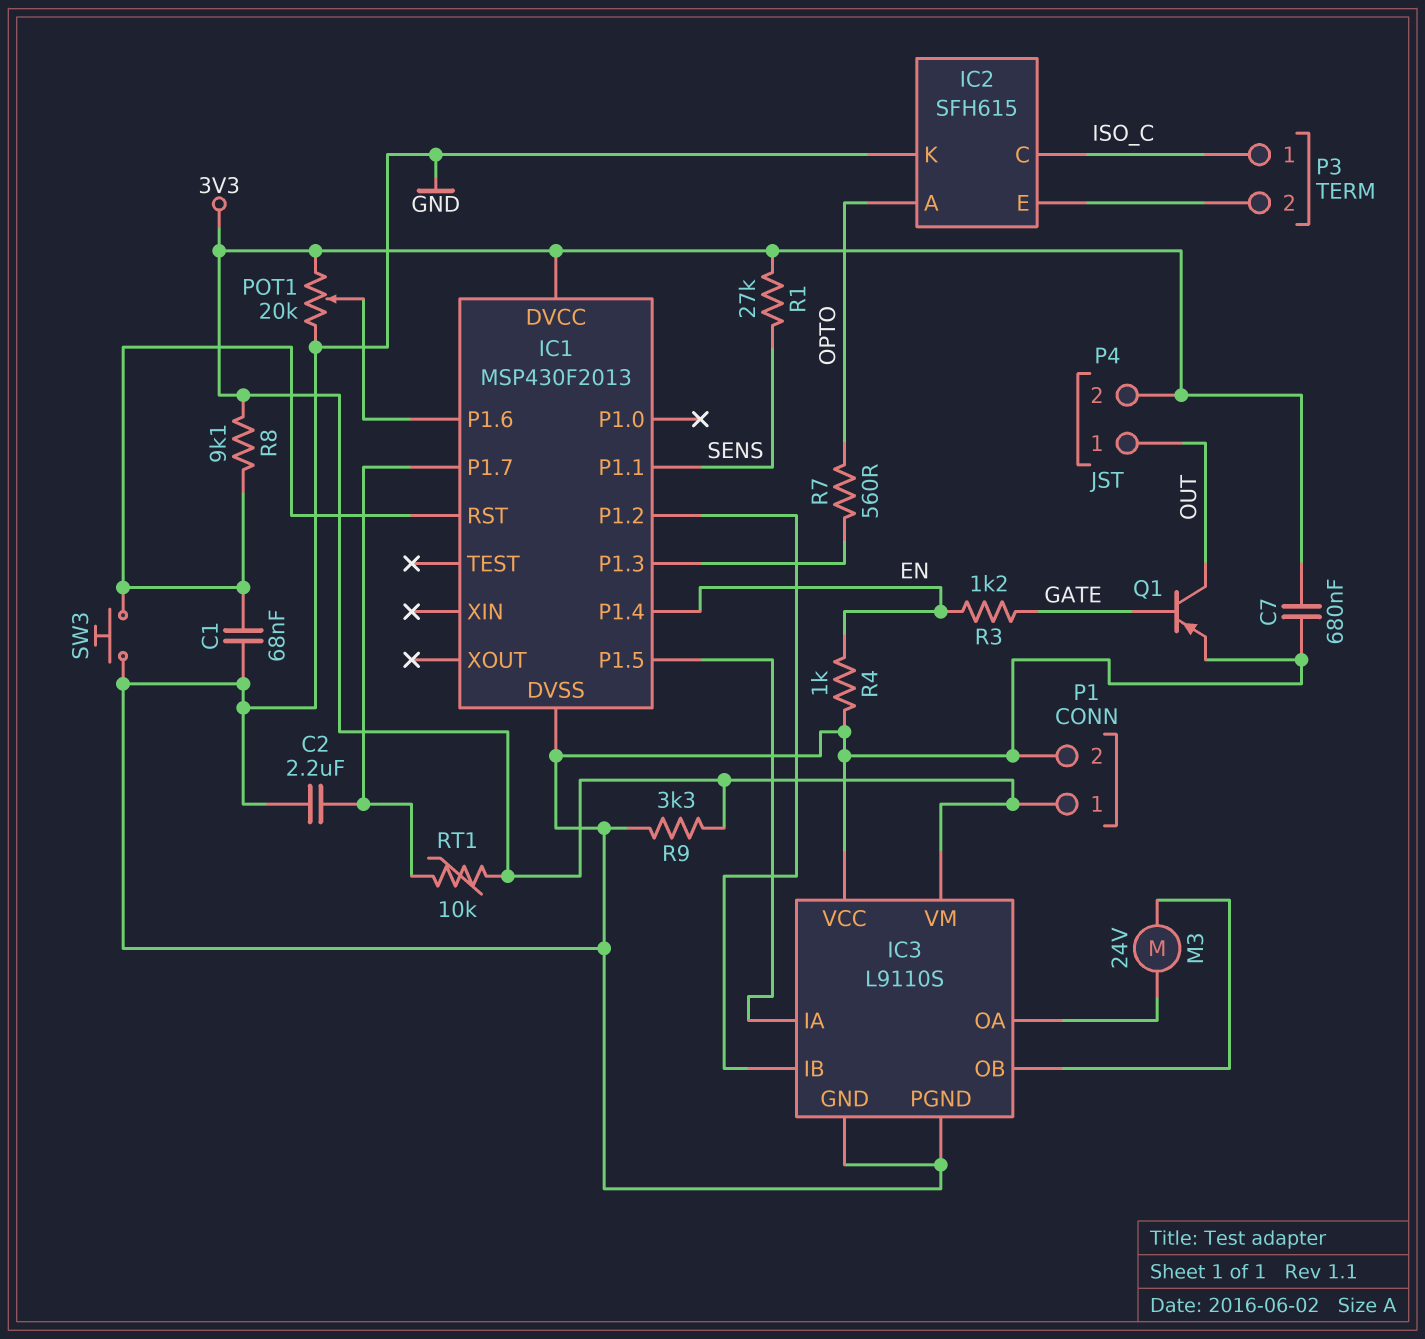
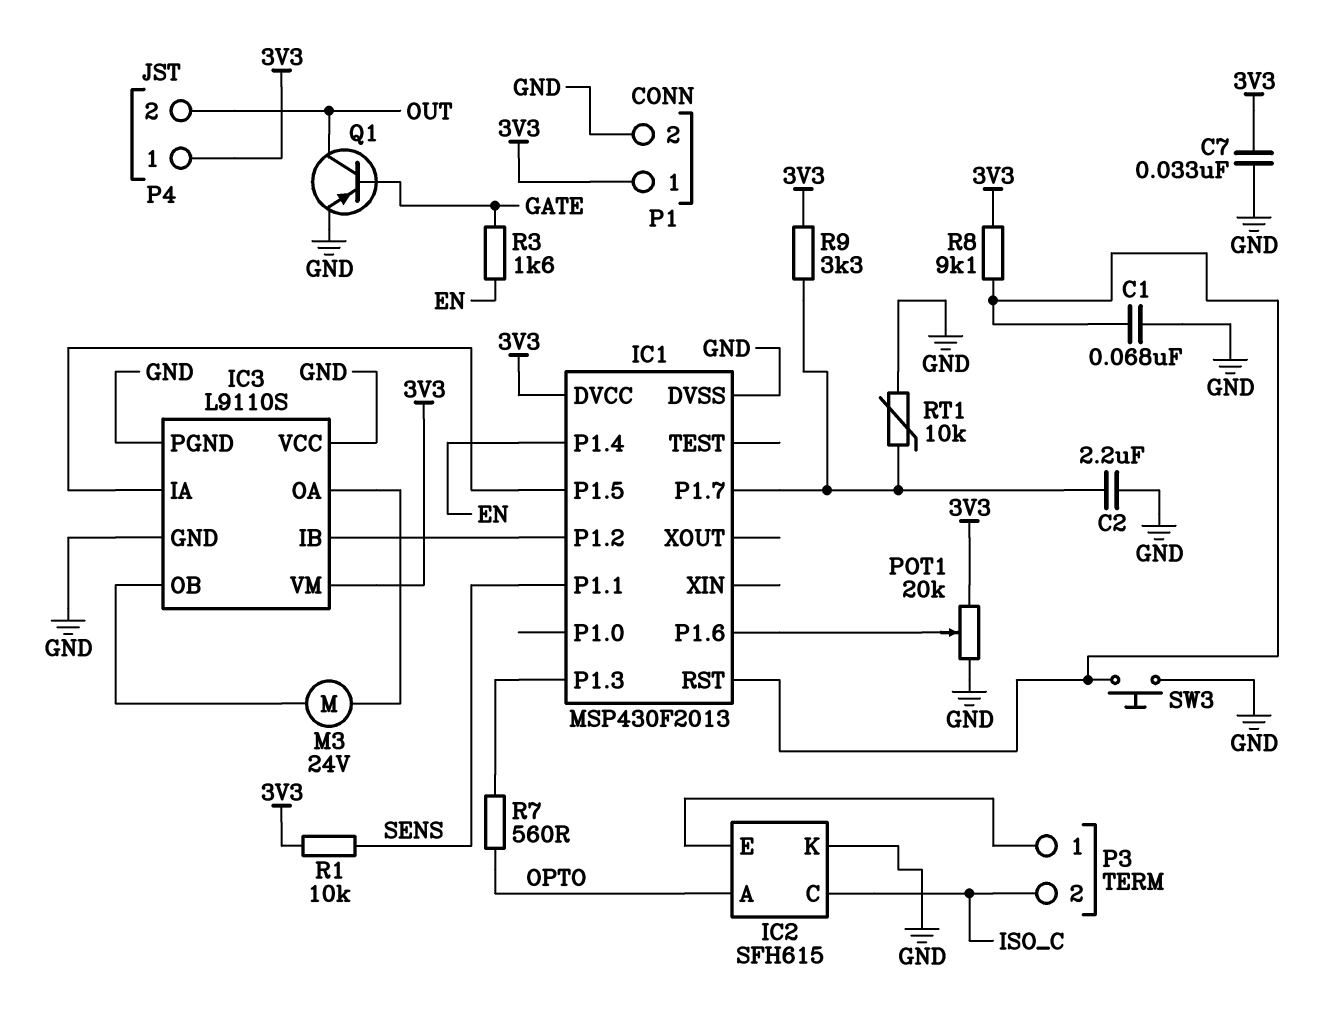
C7: 680nF (3V3, GND) -> 33nF (3V3, GND)
P3 pin 1: ISO_C -> IC2/E
P3 pin 2: IC2/E -> ISO_C
P4 pin 1: OUT -> 3V3
P4 pin 2: 3V3 -> OUT
R1: 27k (3V3, SENS) -> 10k (3V3, SENS)
R3: 1.2k (EN, GATE) -> 1.6k (EN, GATE)
R4: 1k (EN, GND) -> none
R9: 3.3k (3V3, GND) -> 3.3k (3V3, IC1/P1.7)
RT1: 10k (3V3, IC1/P1.7) -> 10k (GND, IC1/P1.7)

